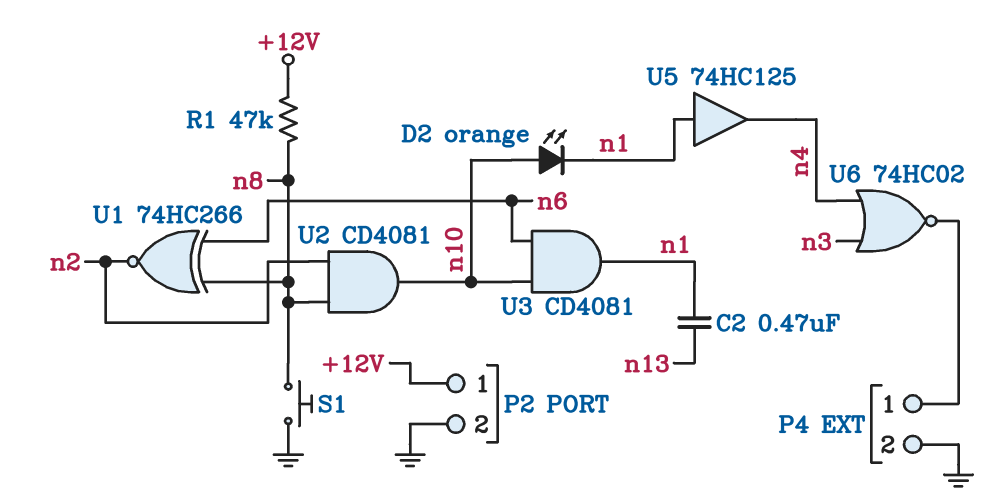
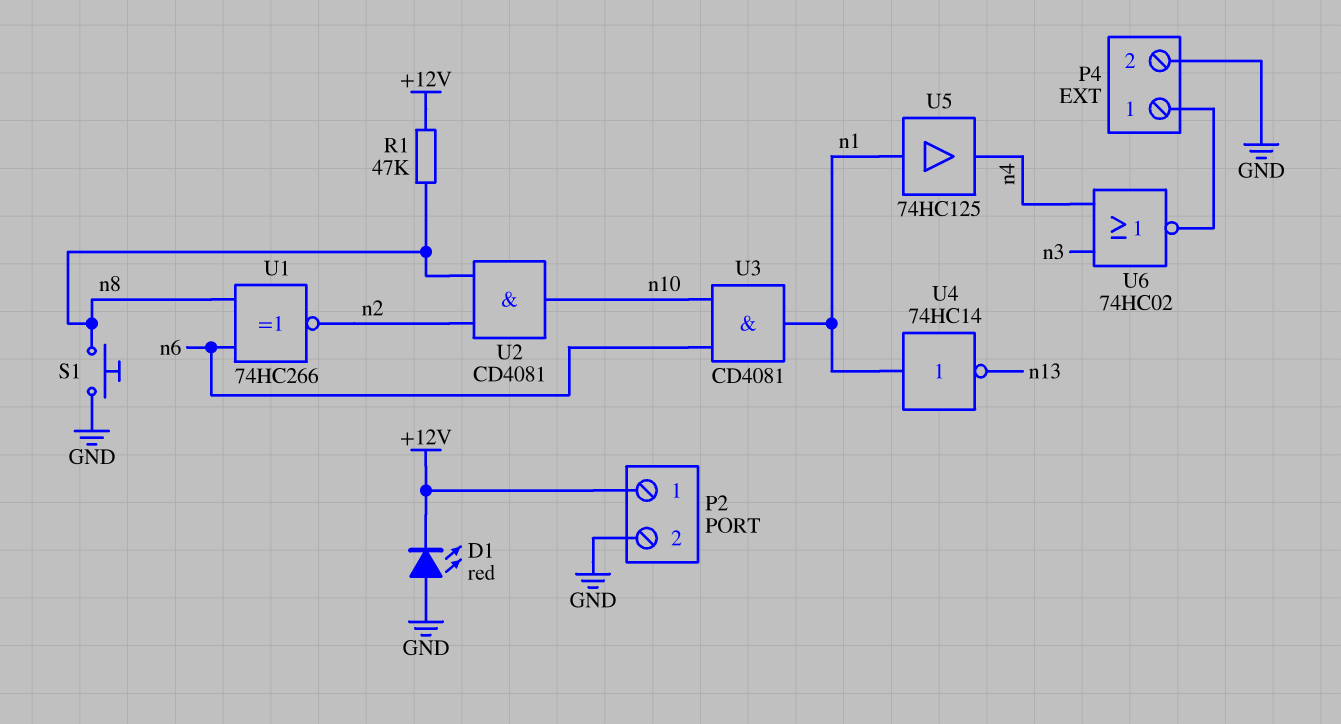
C2: 470nF (n1, n13) -> none
D1: none -> LED red (A GND, K +12V)
D2: LED orange (A n10, K n1) -> none
U4: none -> NOT 74HC14 (in n1, out n13)

